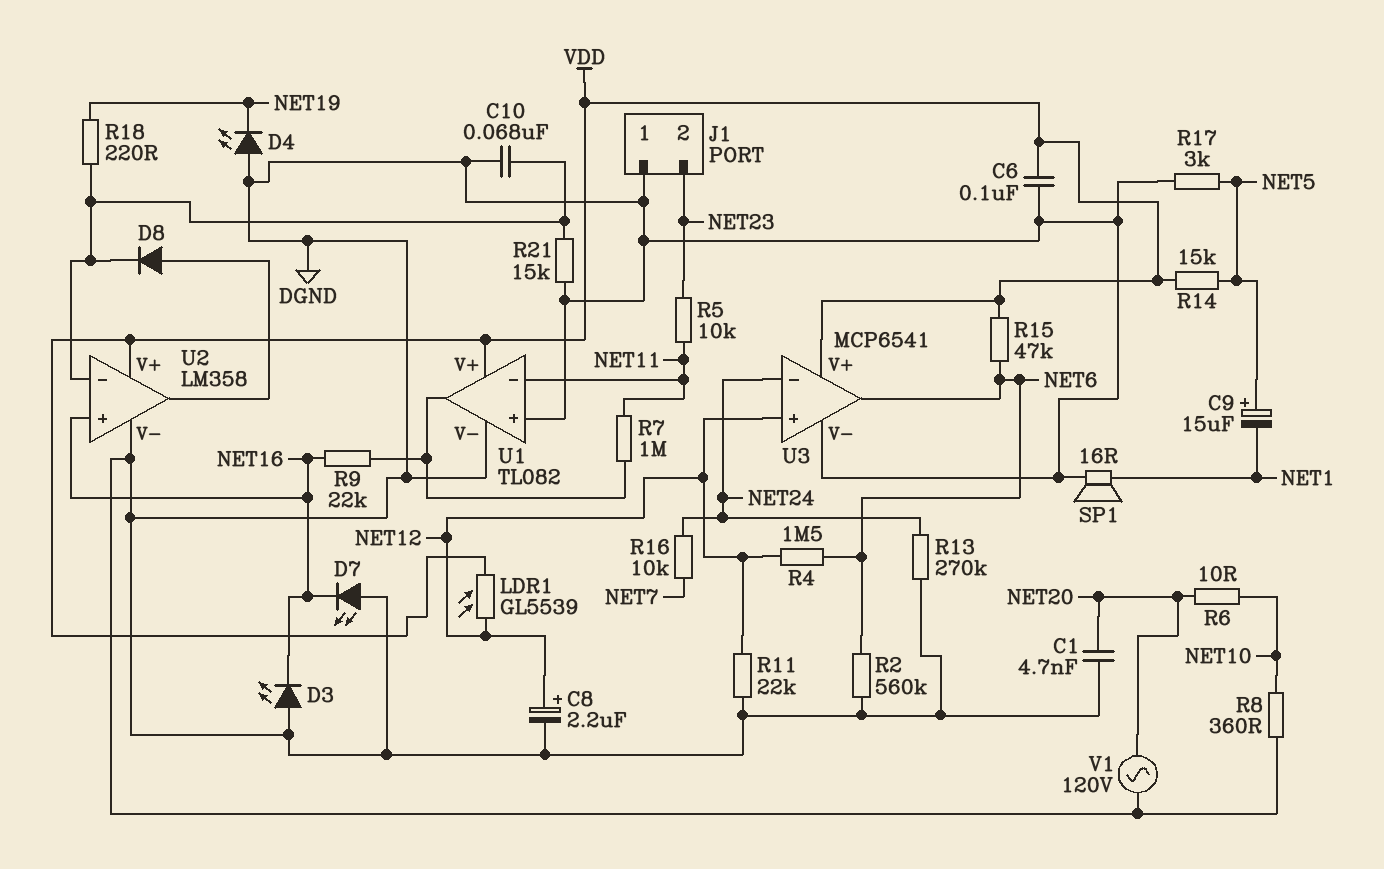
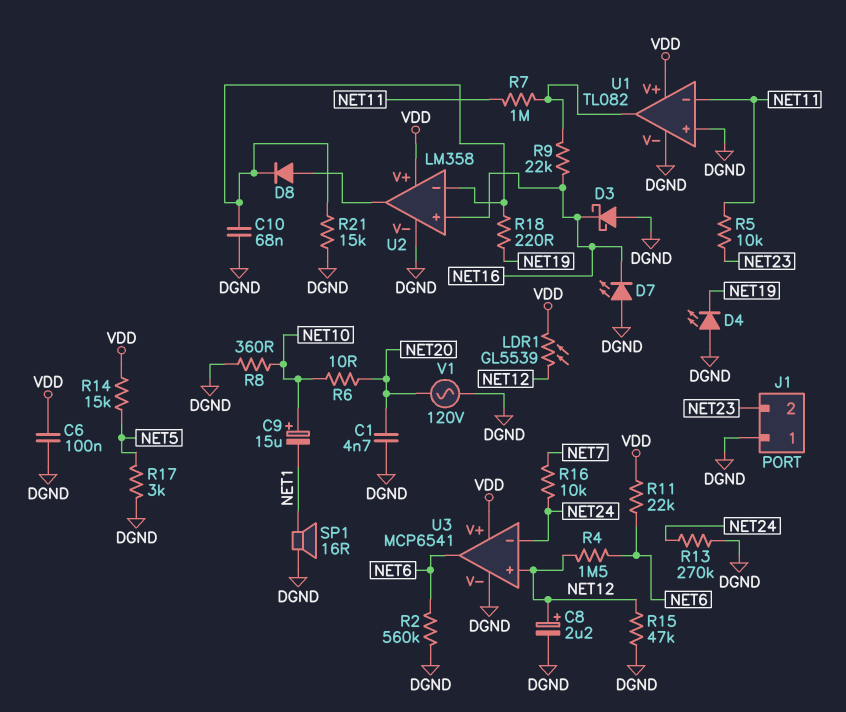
C9: 15uF (plus NET5, minus NET1) -> 15uF (plus NET10, minus NET1)
D3: LED (A DGND, K NET16) -> schottky (A DGND, K NET16)
R11: 22k (DGND, NET12) -> 22k (NET6, VDD)
R15: 47k (NET6, VDD) -> 47k (DGND, NET12)

